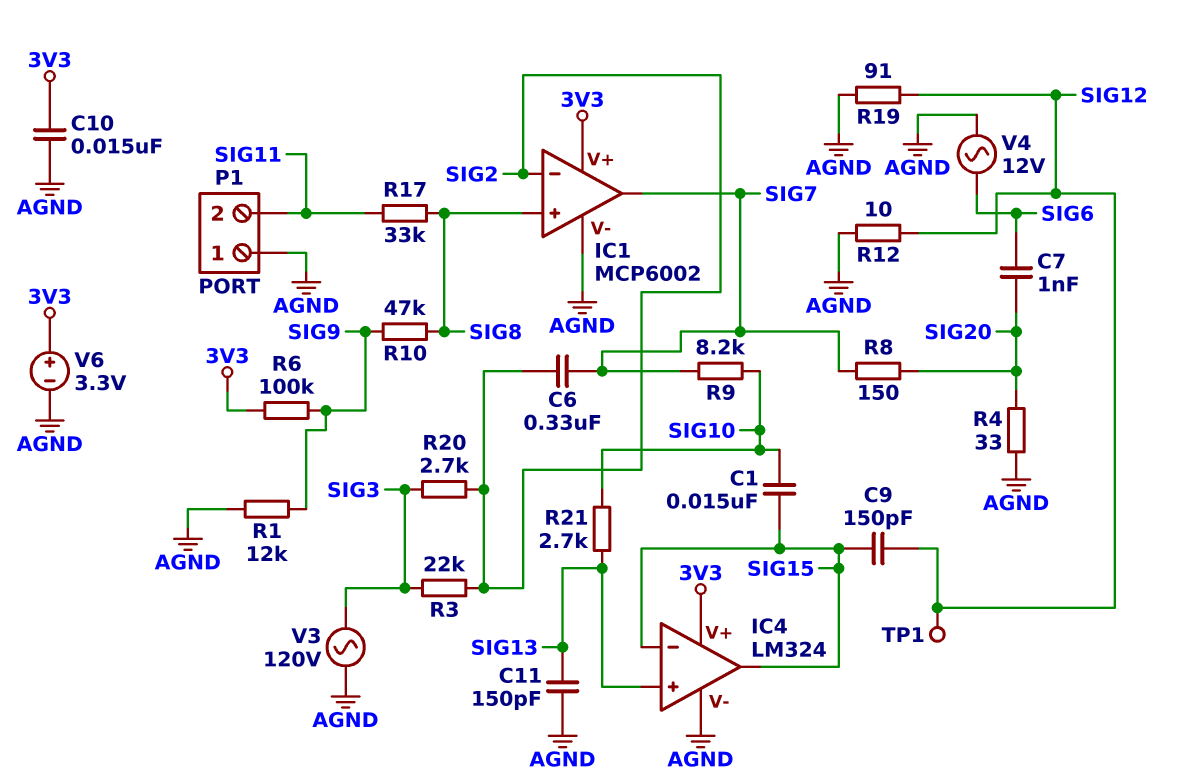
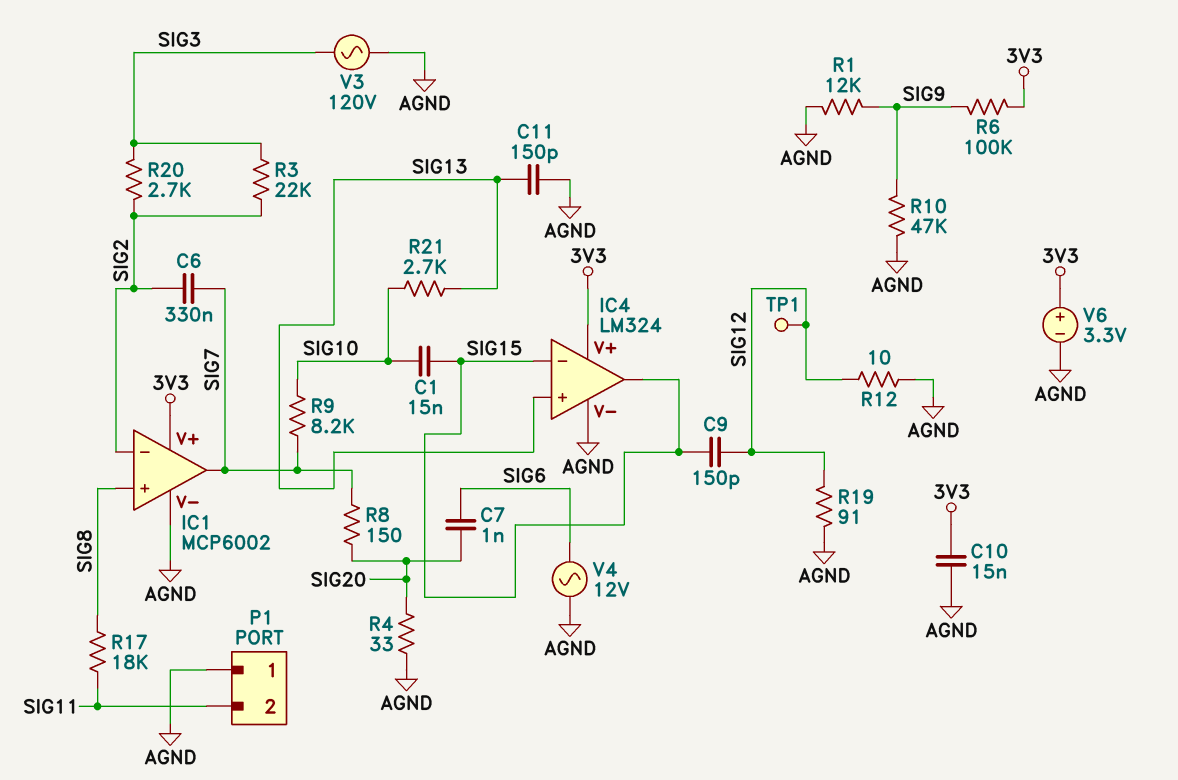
R10: 47k (SIG8, SIG9) -> 47k (AGND, SIG9)
R17: 33k (SIG8, SIG11) -> 18k (SIG8, SIG11)

